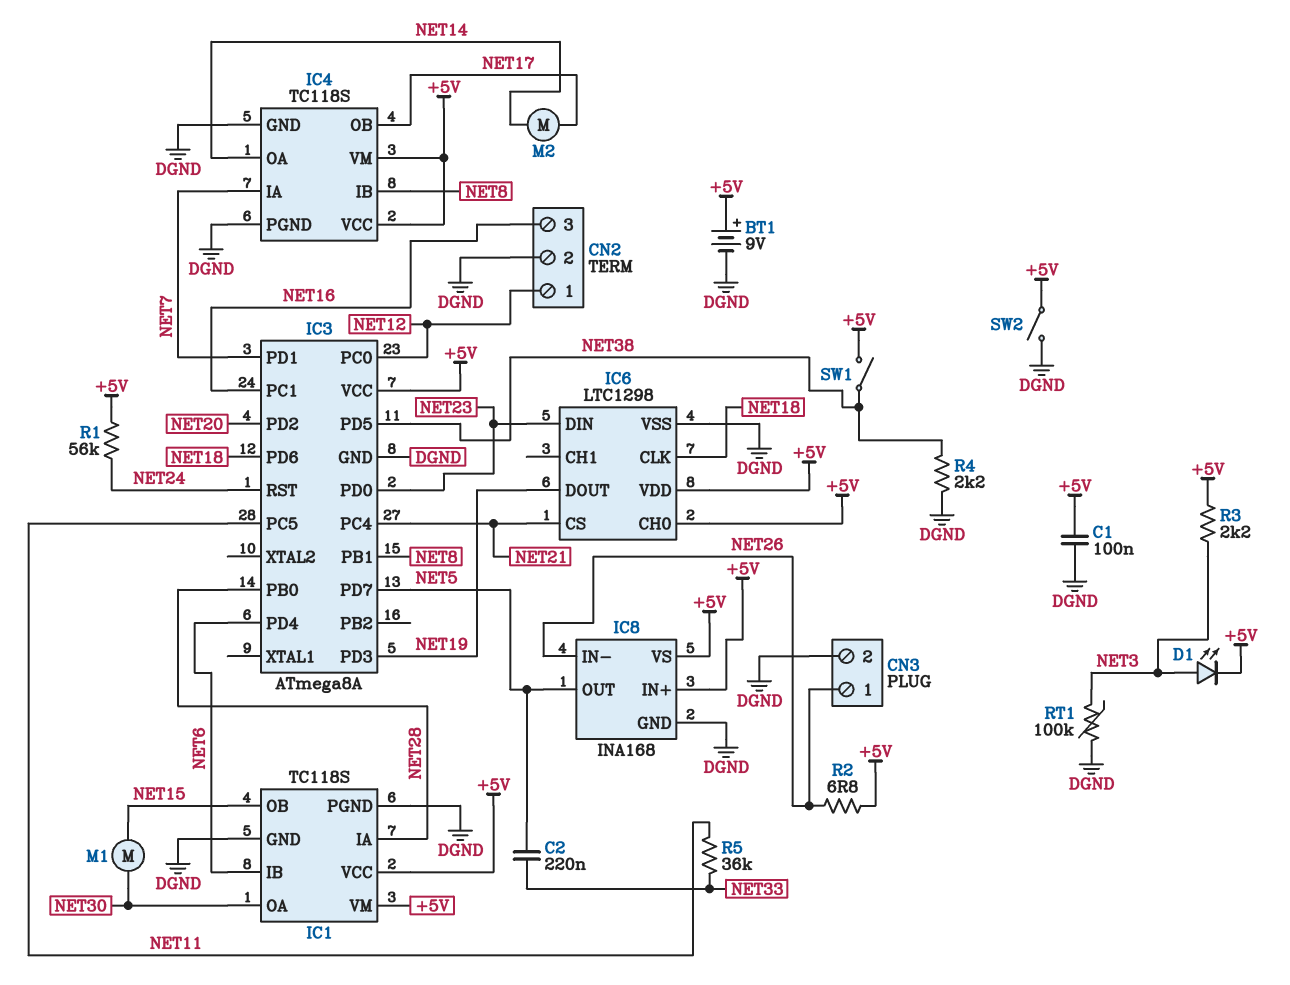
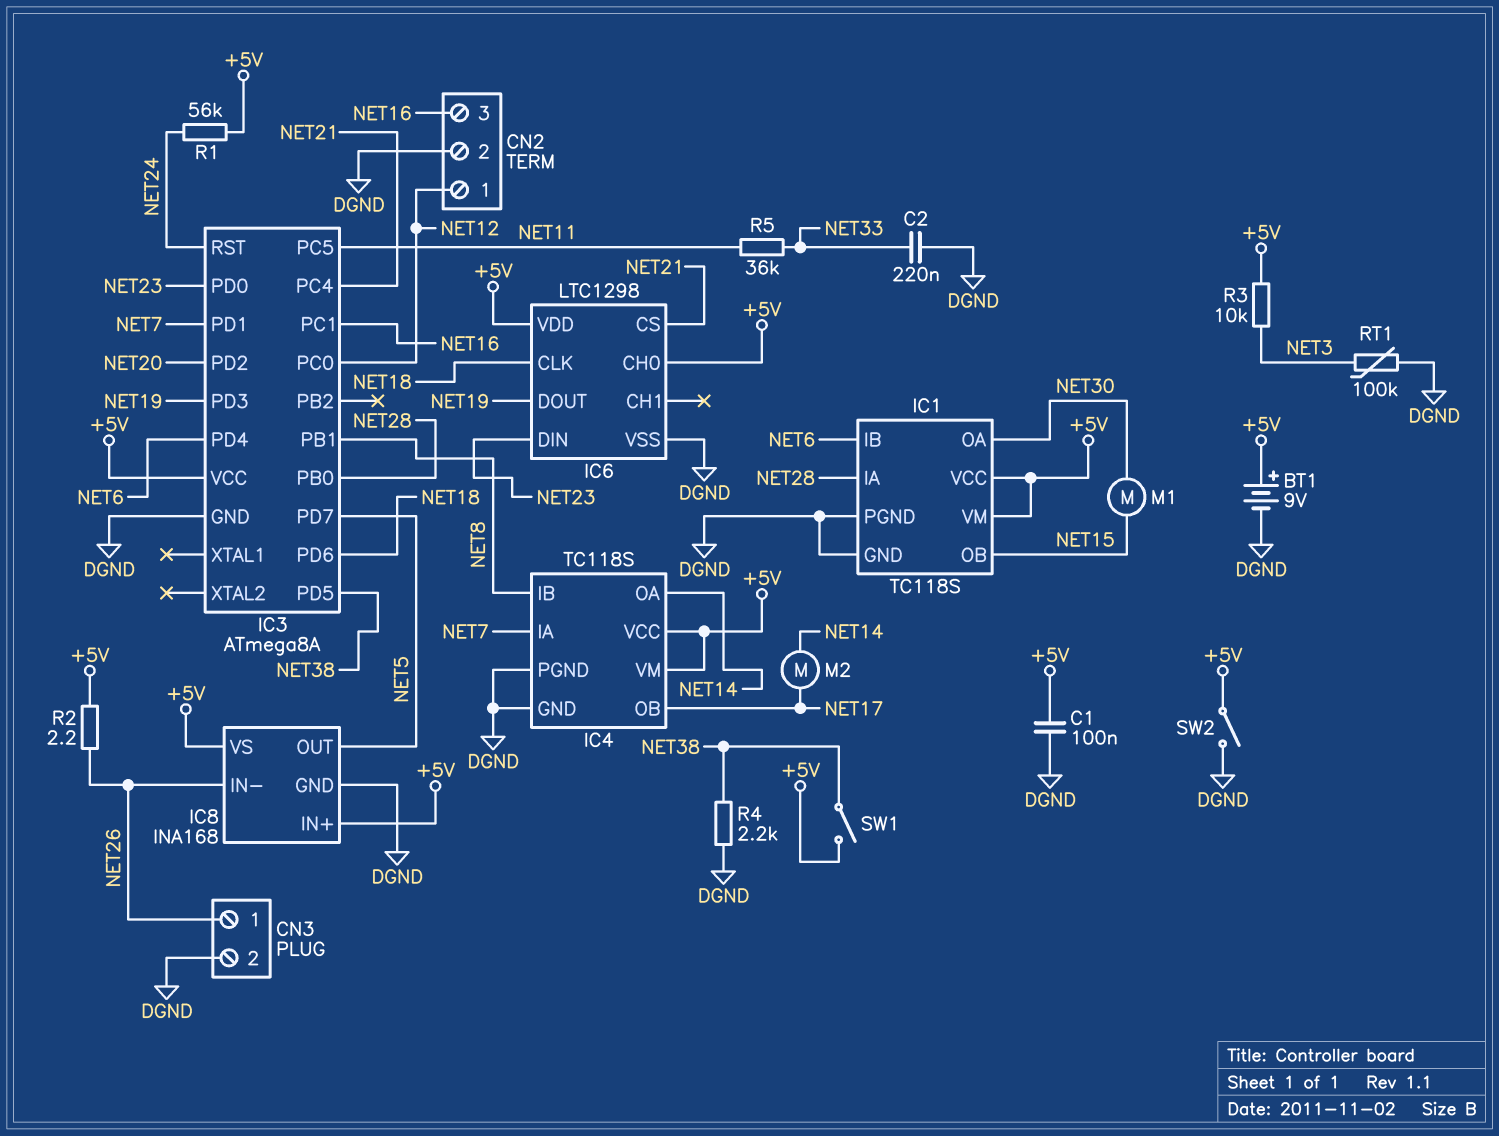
C2: 220nF (NET5, NET33) -> 220nF (DGND, NET33)
D1: LED (A NET3, K +5V) -> none
R2: 6.8 (+5V, NET26) -> 2.2 (+5V, NET26)
R3: 2.2k (+5V, NET3) -> 10k (+5V, NET3)

